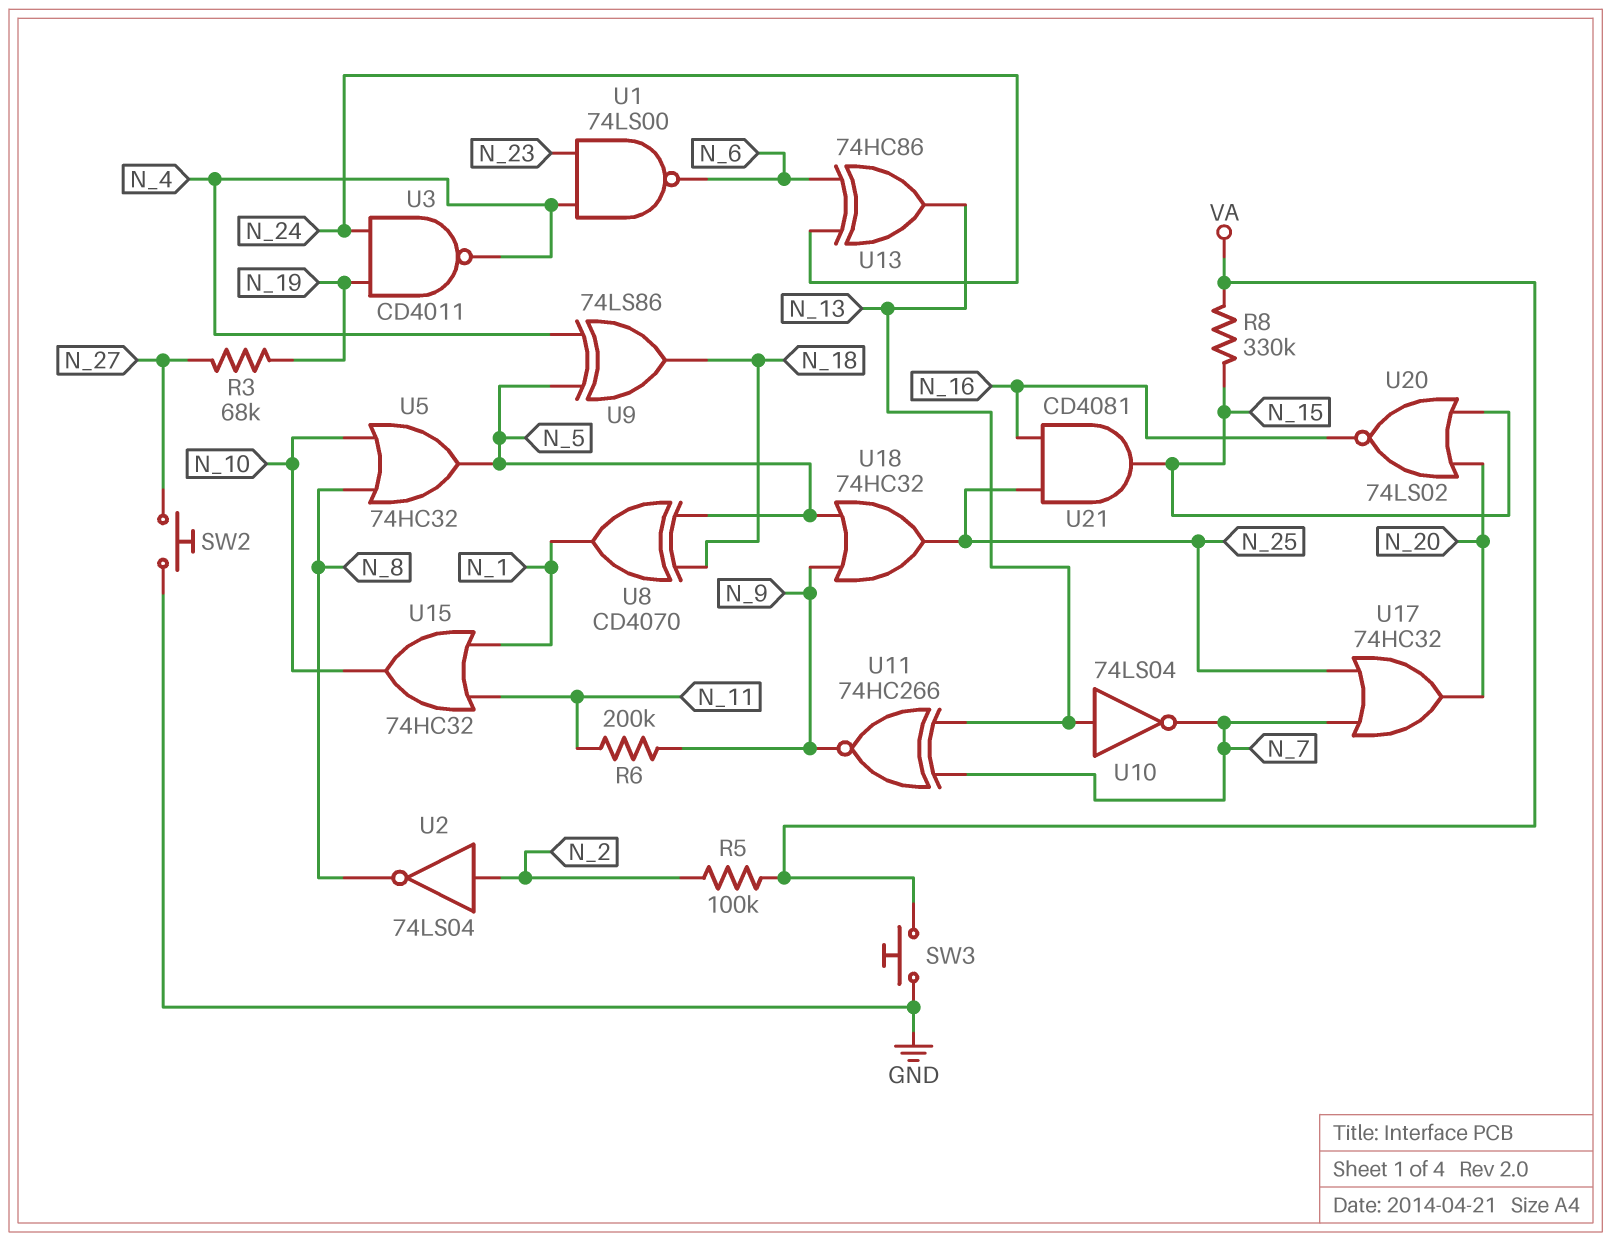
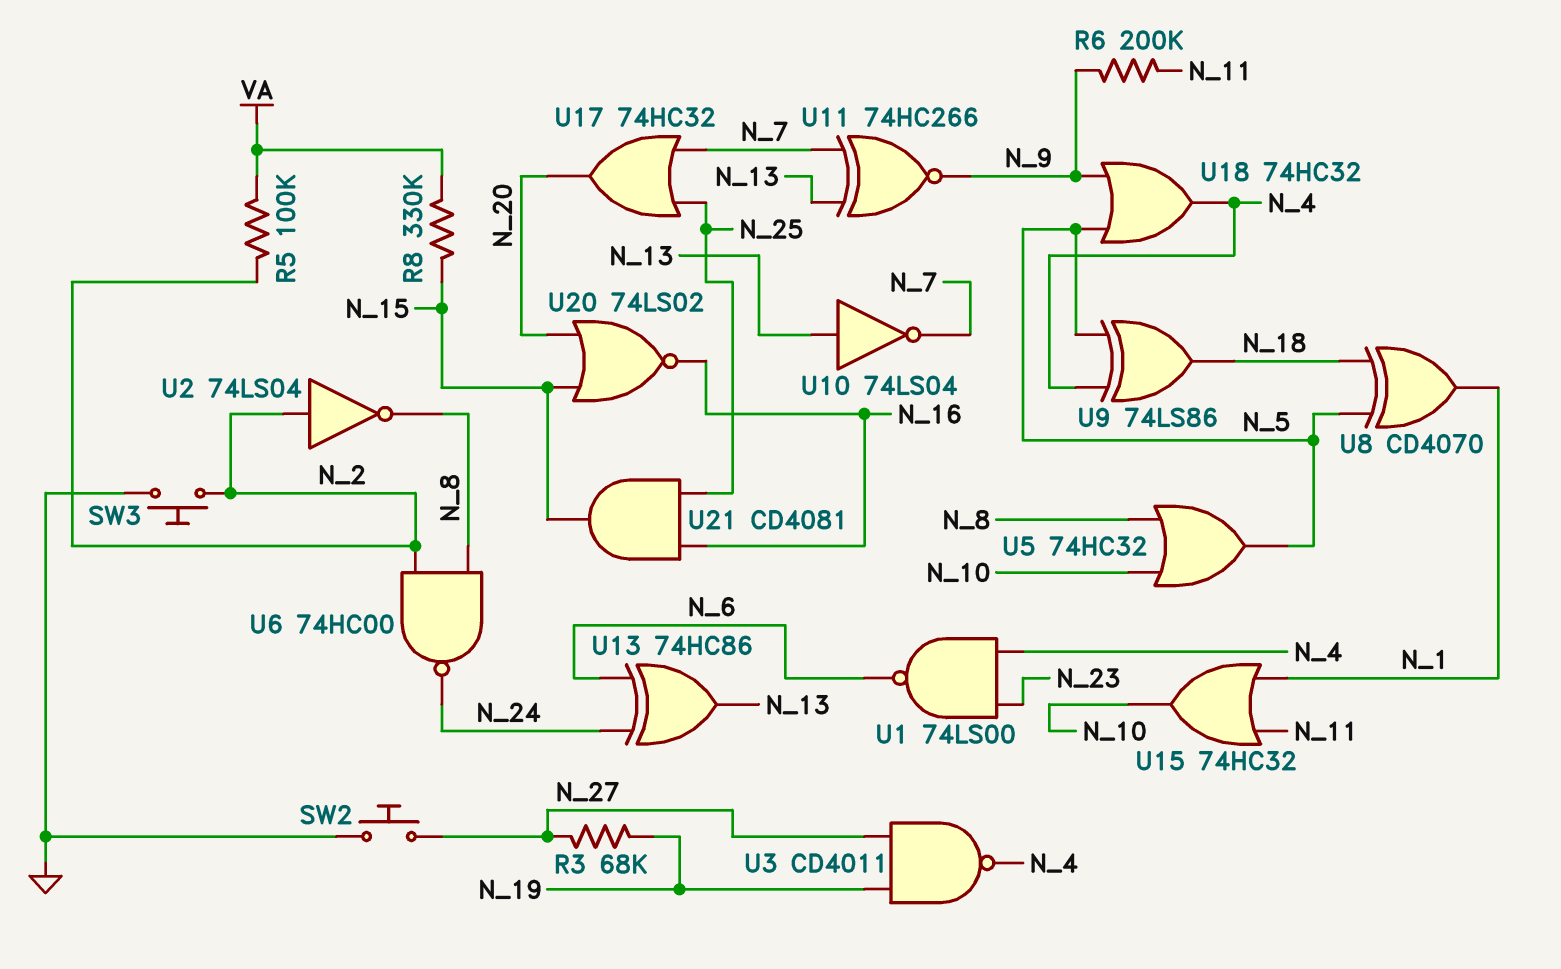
SW3: button (GND, VA) -> button (GND, N_2)
U3: NAND CD4011 (in N_19, in N_24, out N_4) -> NAND CD4011 (in N_19, in N_27, out N_4)
U6: none -> NAND 74HC00 (in N_2, in N_8, out N_24)
U18: OR 74HC32 (in N_5, in N_9, out N_25) -> OR 74HC32 (in N_5, in N_9, out N_4)

